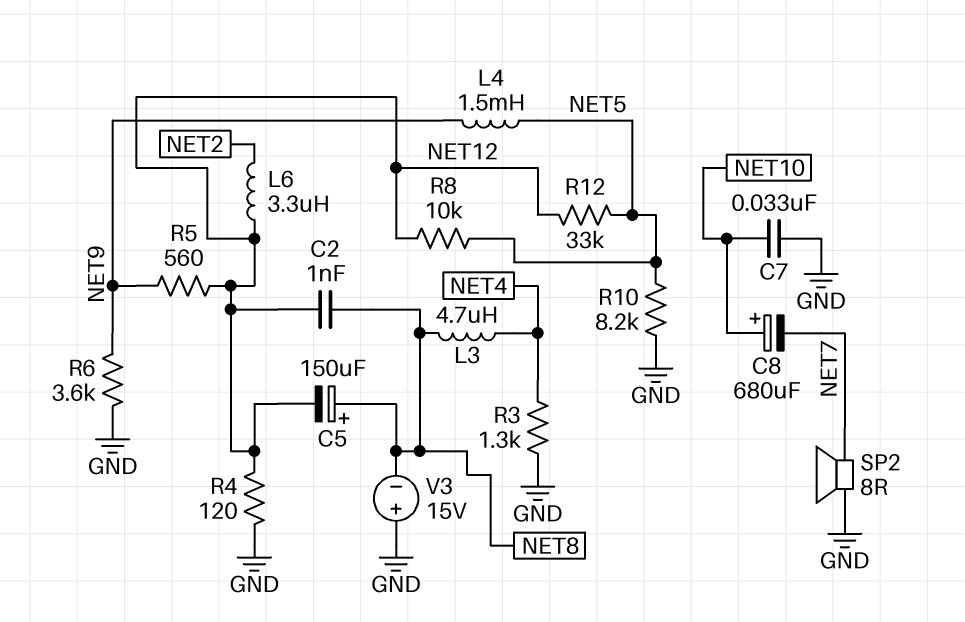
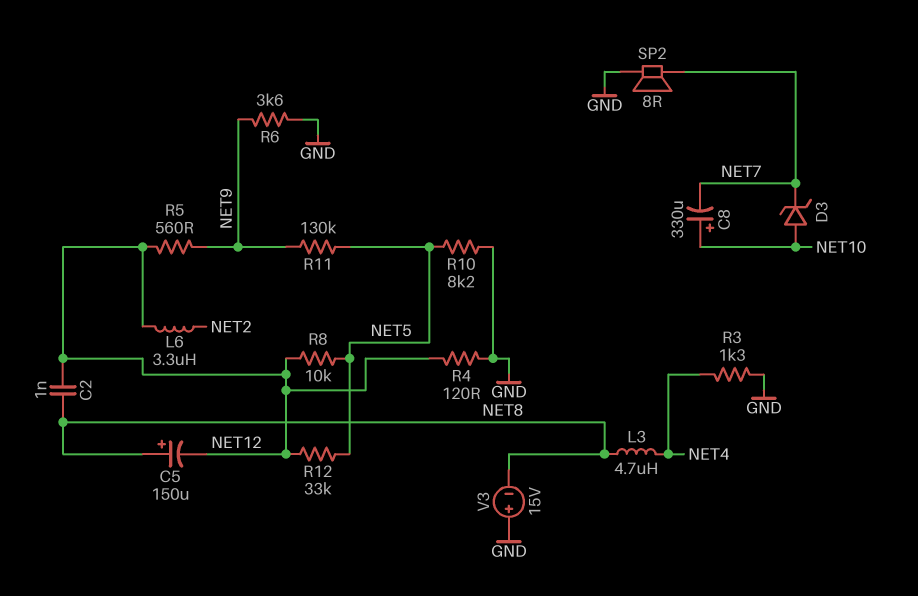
C7: 33nF (GND, NET10) -> none
C8: 680uF (plus NET10, minus NET7) -> 330uF (plus NET10, minus NET7)
D3: none -> zener (A NET10, K NET7)
L4: 1.5mH (NET5, NET9) -> none
R11: none -> 130k (NET5, NET9)

